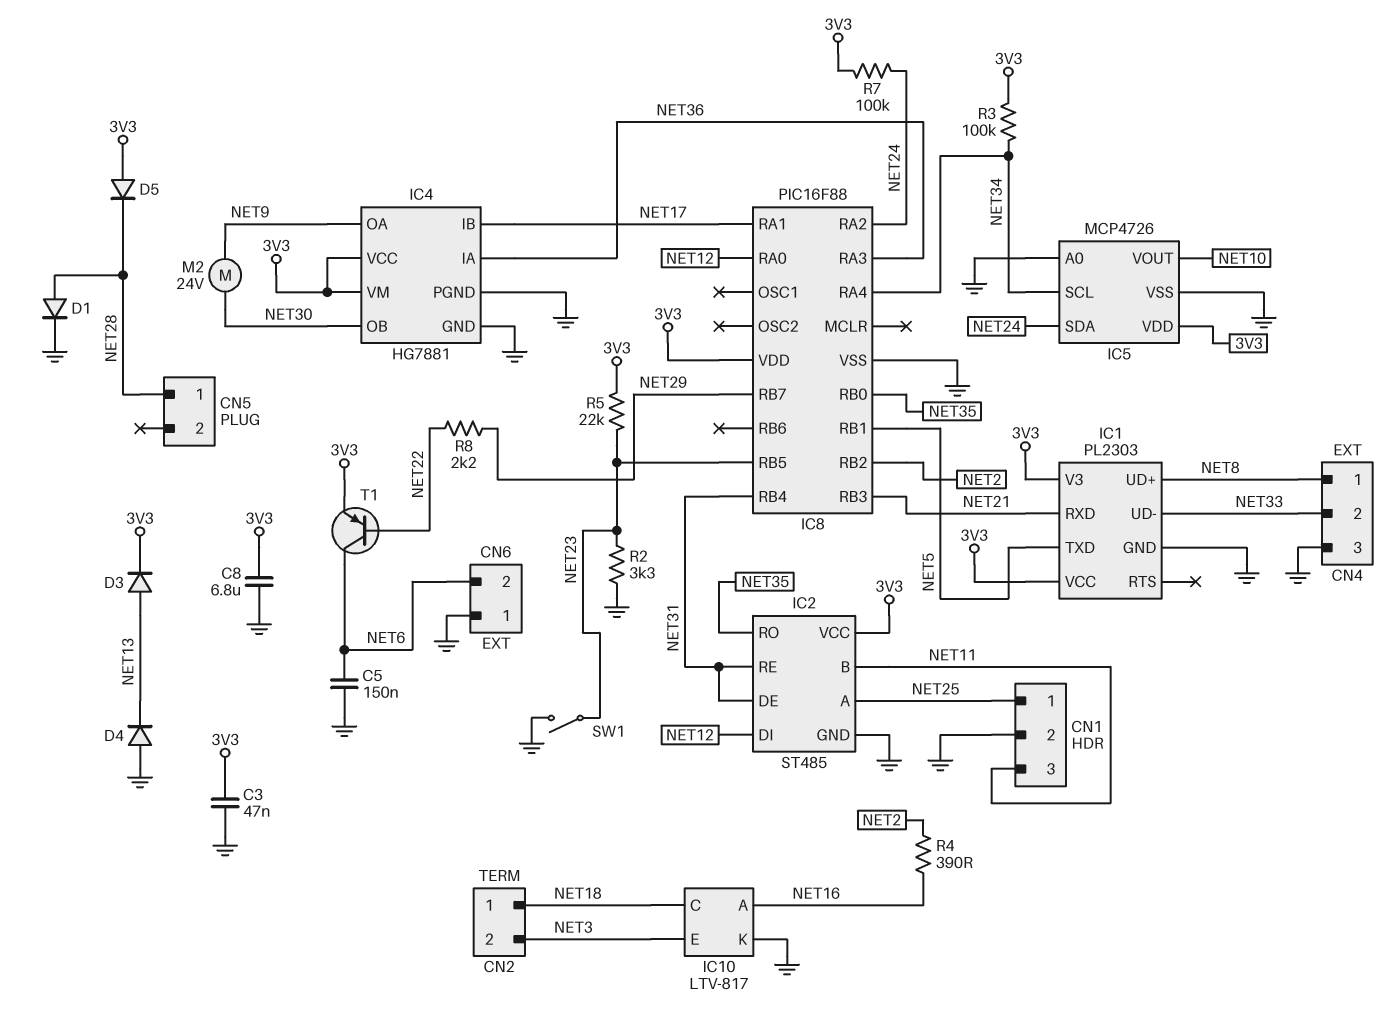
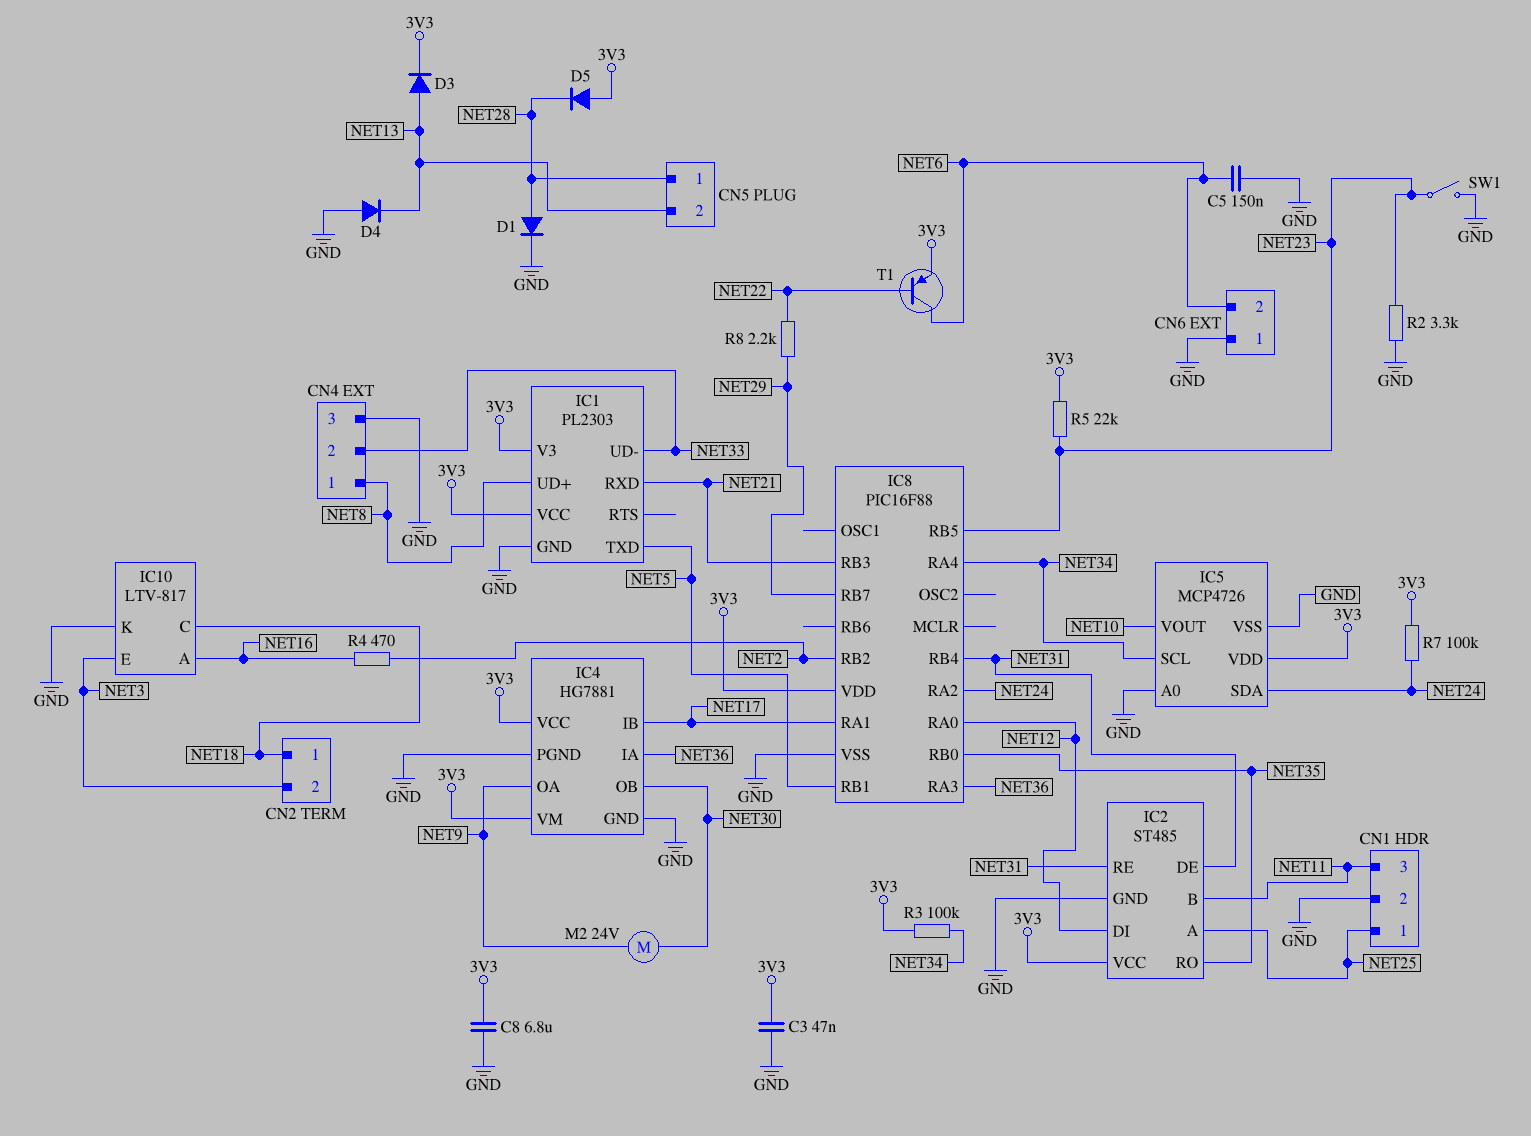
CN5 pin 2: none -> NET13
R4: 390 (NET2, NET16) -> 470 (NET2, NET16)

